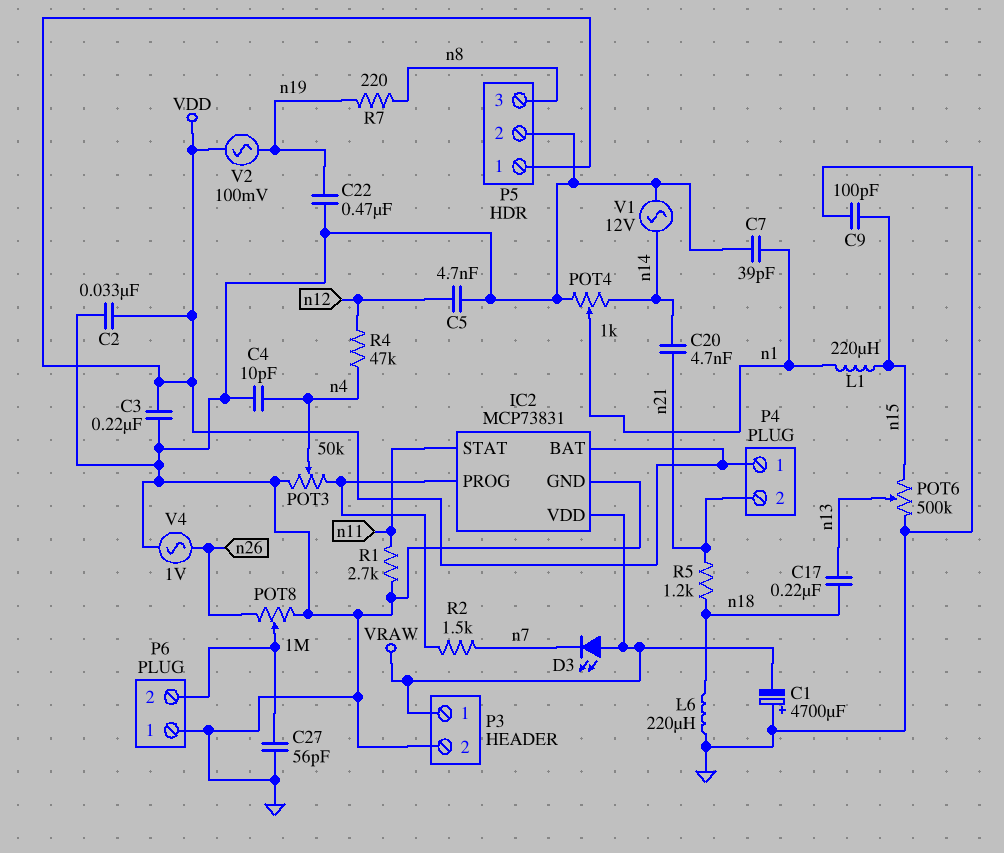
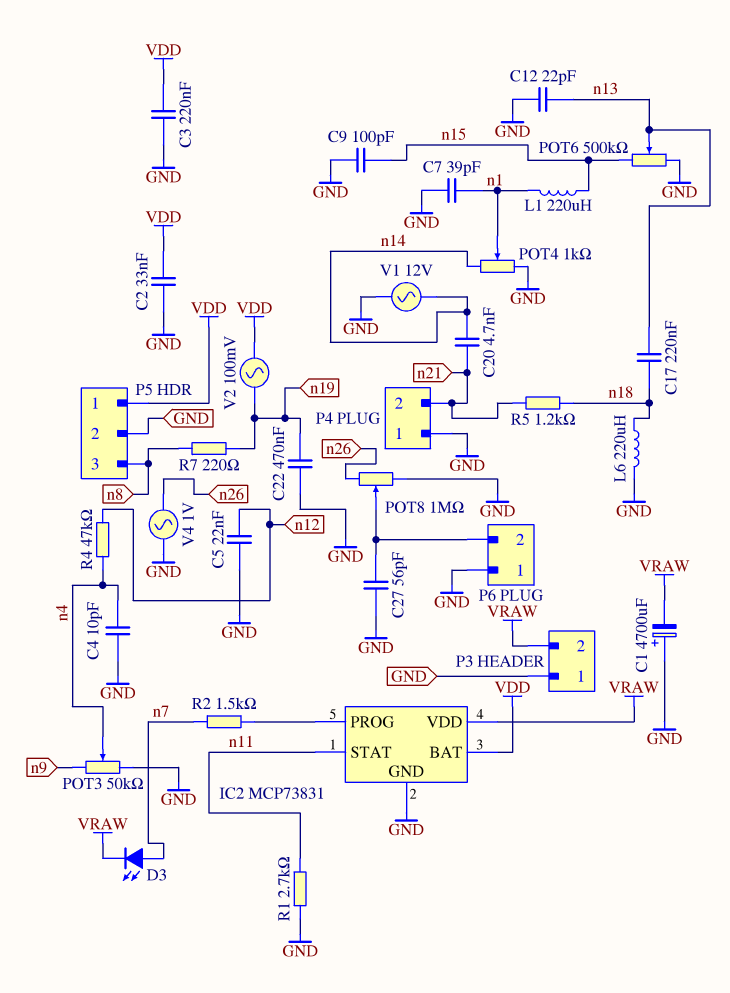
C5: 4.7nF (GND, n12) -> 22nF (GND, n12)
C12: none -> 22pF (GND, n13)
D3: LED (A VRAW, K n7) -> LED (A n7, K VRAW)
P3 pin 1: VRAW -> GND
P3 pin 2: GND -> VRAW
P4 pin 1: VDD -> GND
POT3: 50k (GND, IC2/PROG, wiper n4) -> 50k (GND, n9, wiper n4)

